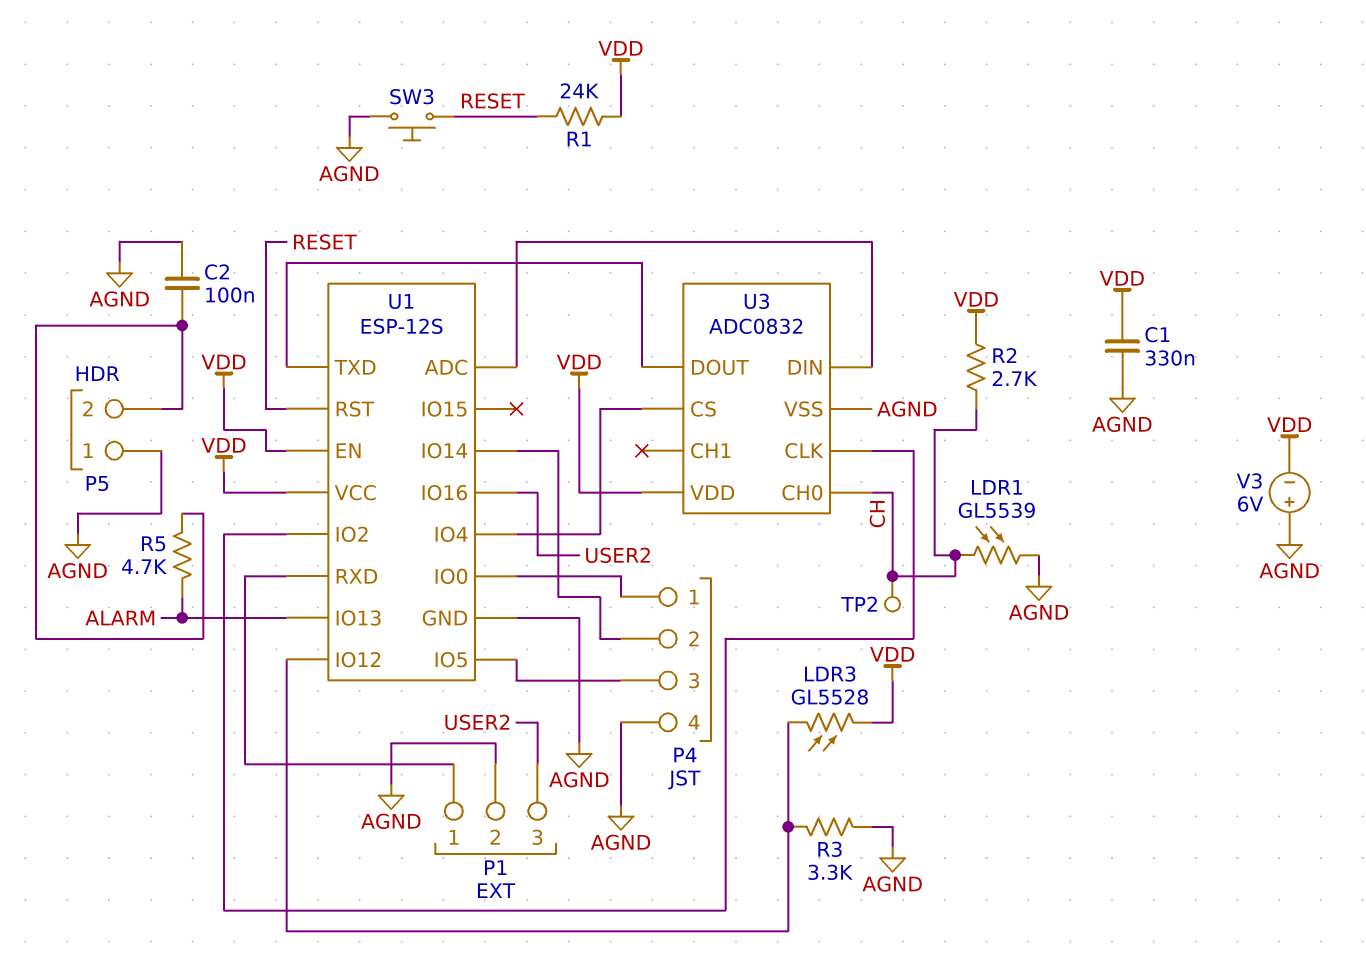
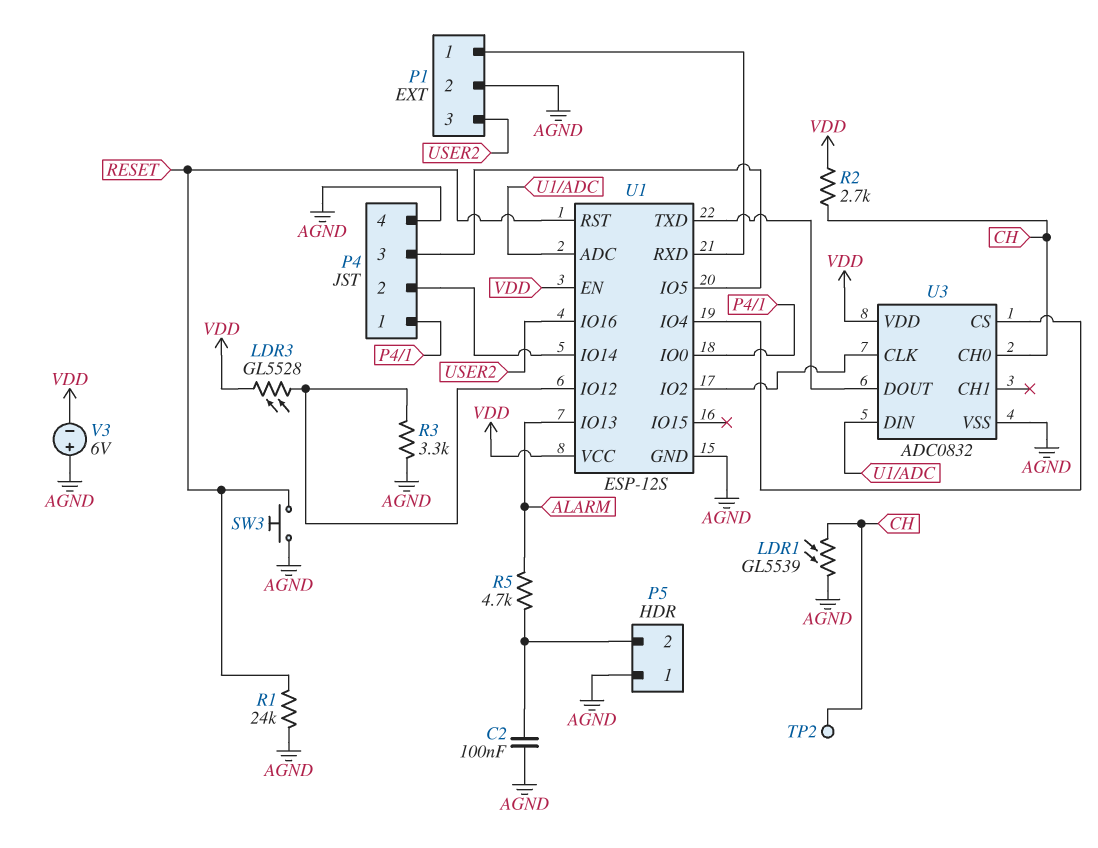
C1: 330nF (AGND, VDD) -> none
R1: 24k (RESET, VDD) -> 24k (AGND, RESET)

